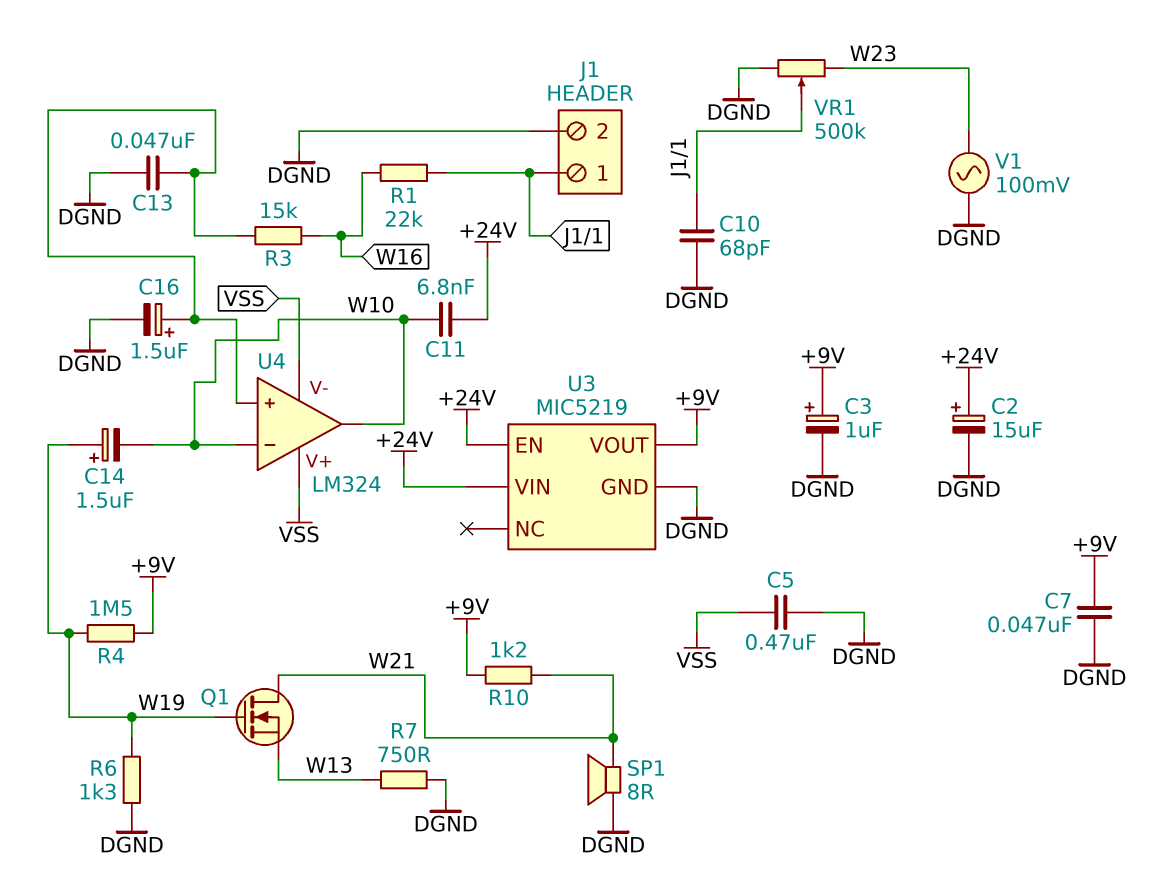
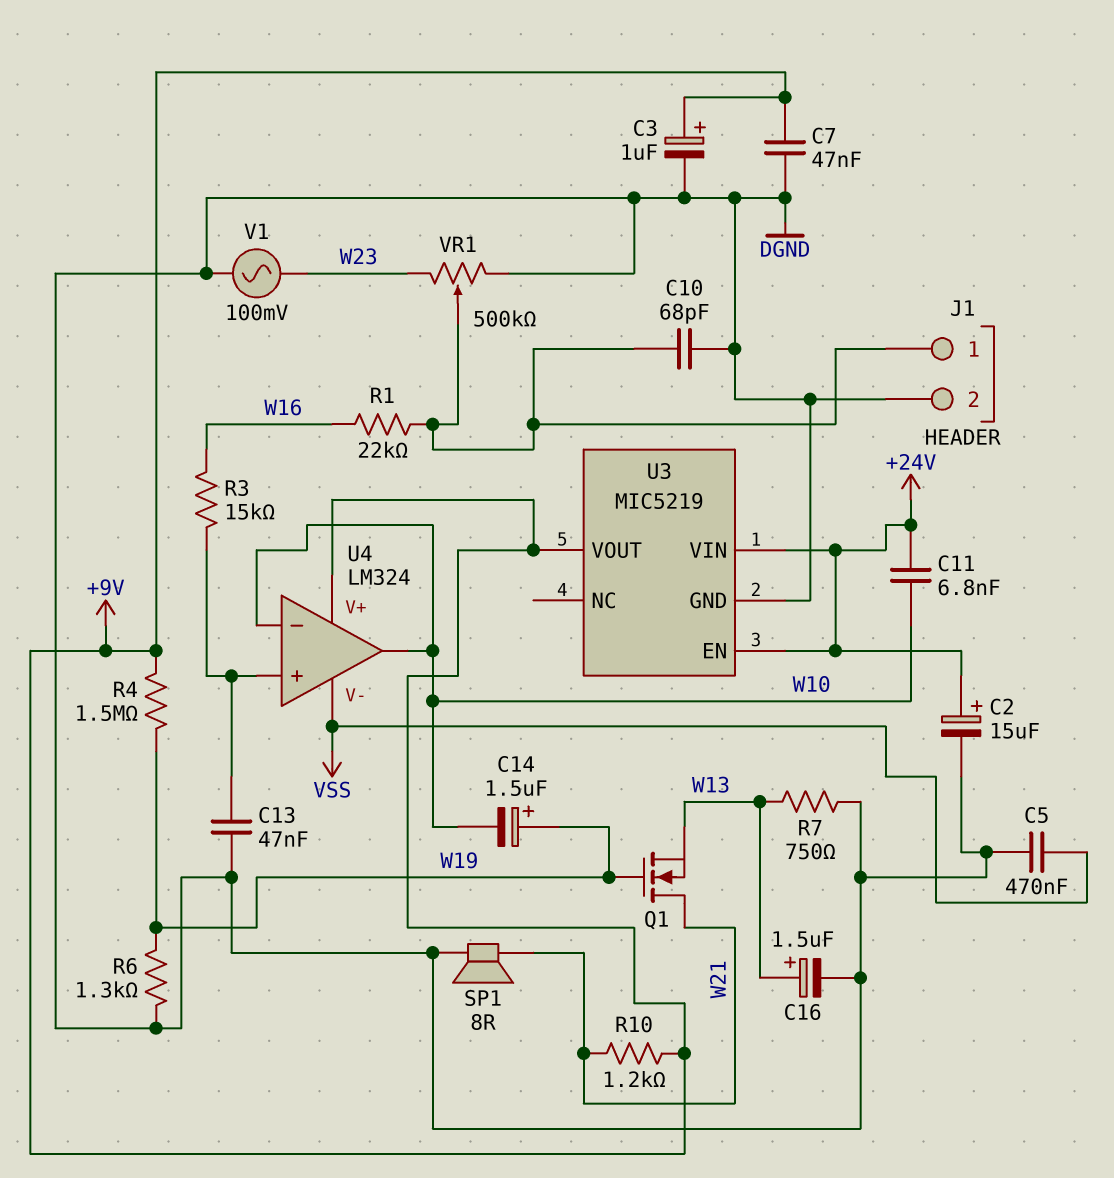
C16: 1.5uF (plus U4/in+, minus DGND) -> 1.5uF (plus W13, minus DGND)
U4 pin V+: VSS -> +9V

